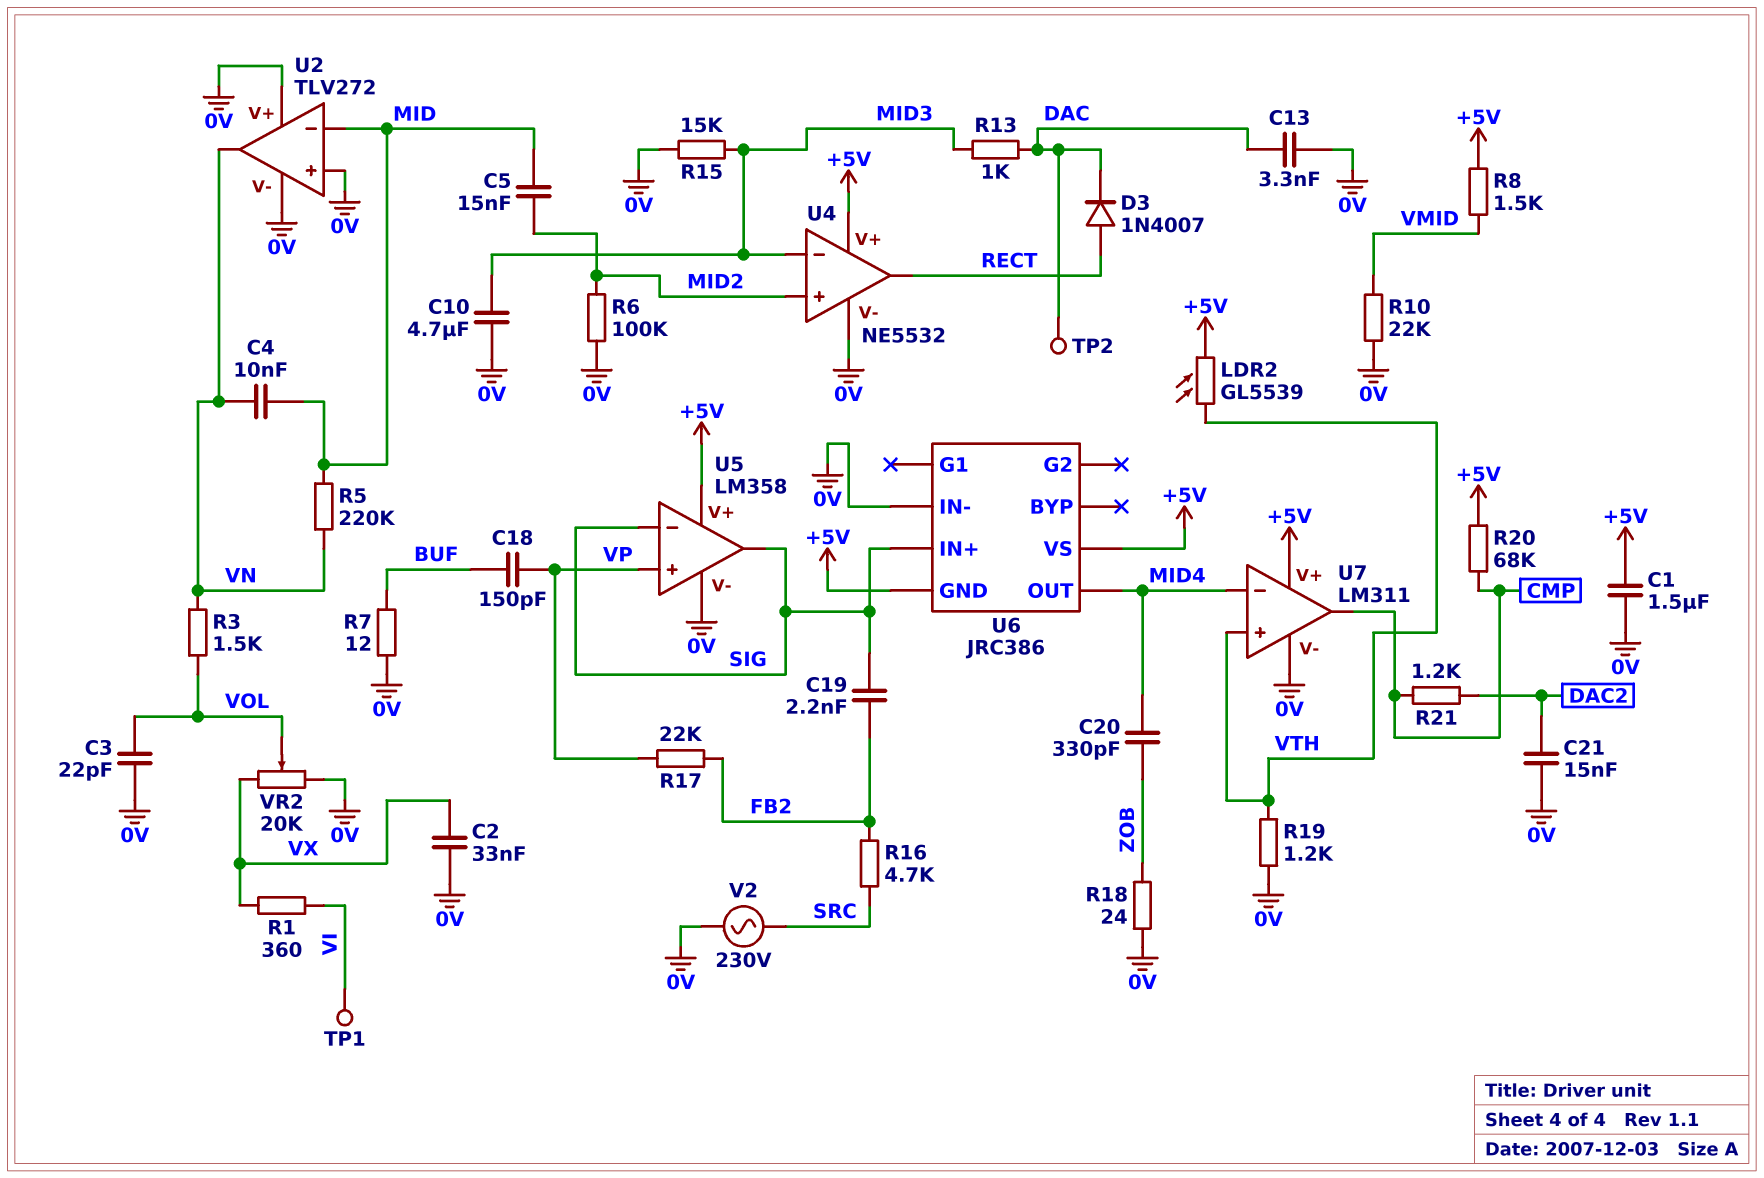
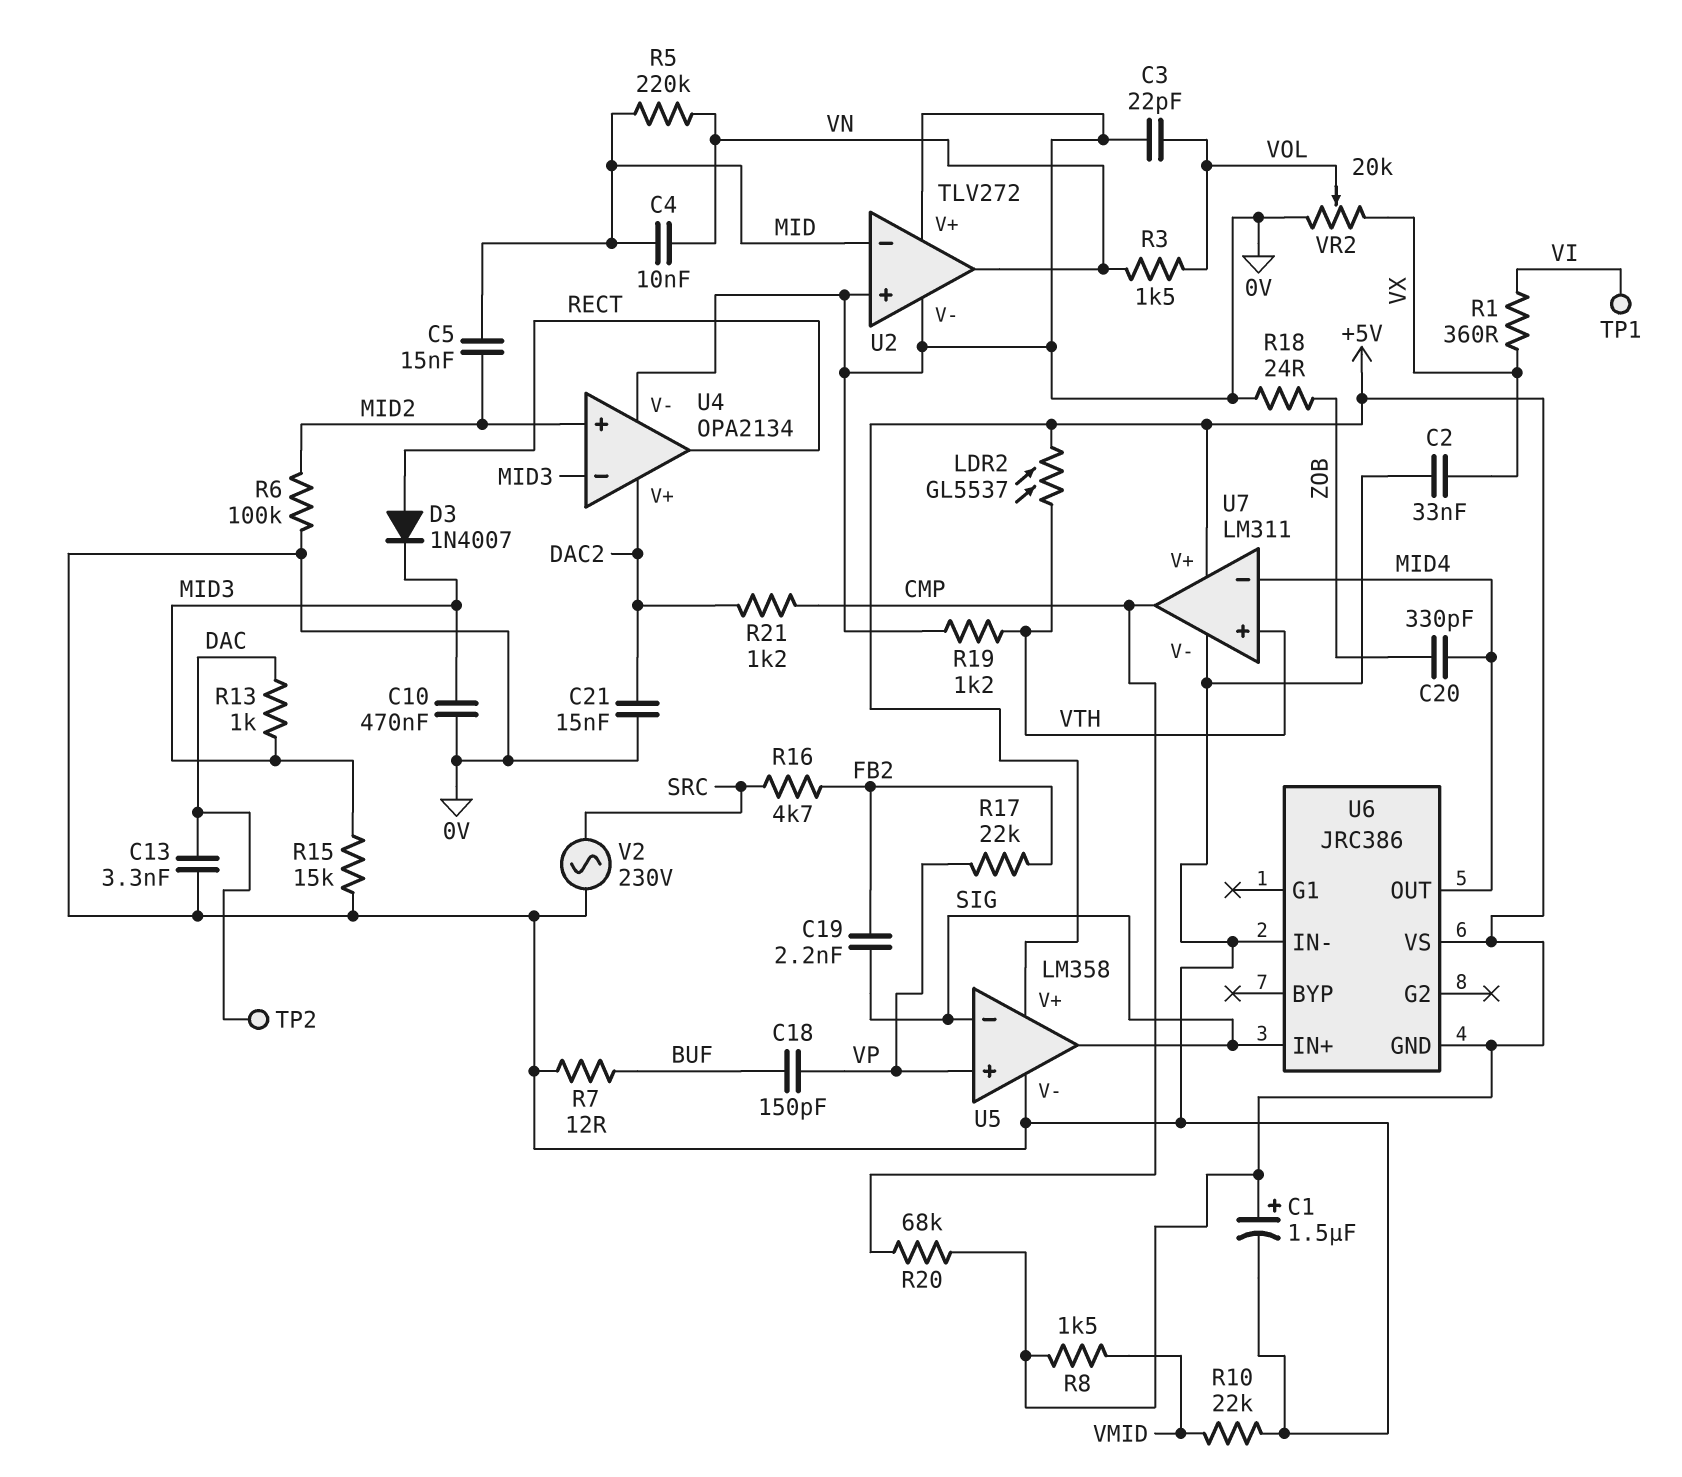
C1: 1.5uF (+5V, 0V) -> 1.5uF (plus +5V, minus 0V)
C10: 4.7uF (0V, MID3) -> 470nF (0V, MID3)
D3: diode 1N4007 (A RECT, K DAC) -> diode 1N4007 (A RECT, K MID3)
LDR2: GL5539 (+5V, VTH) -> GL5537 (+5V, VTH)
U4: NE5532 -> OPA2134
U4 pin V+: +5V -> DAC2

